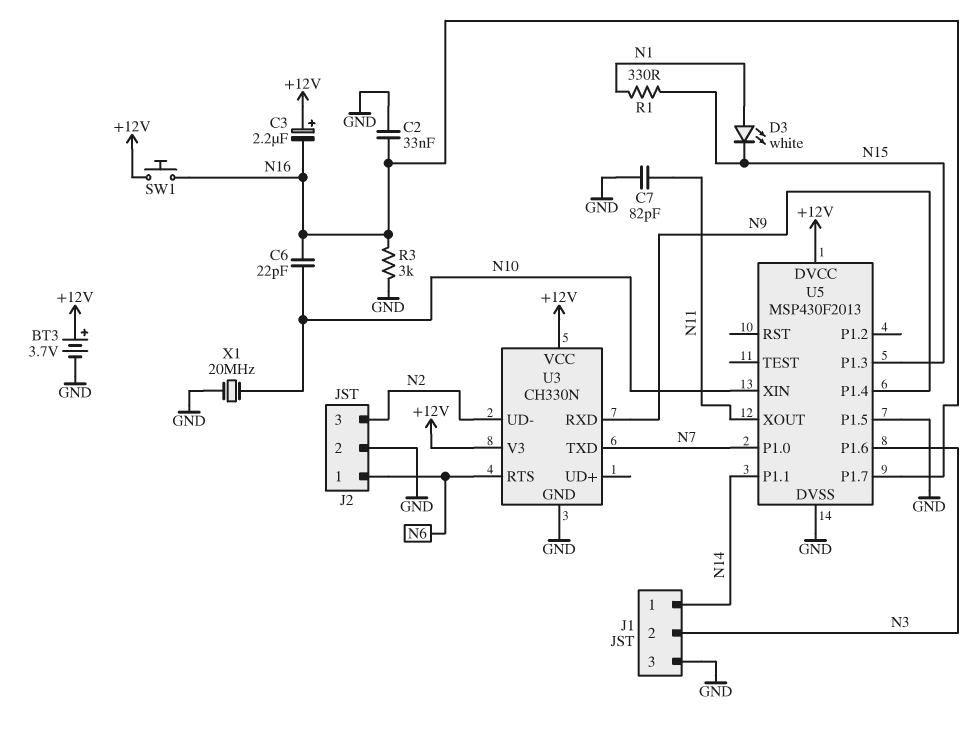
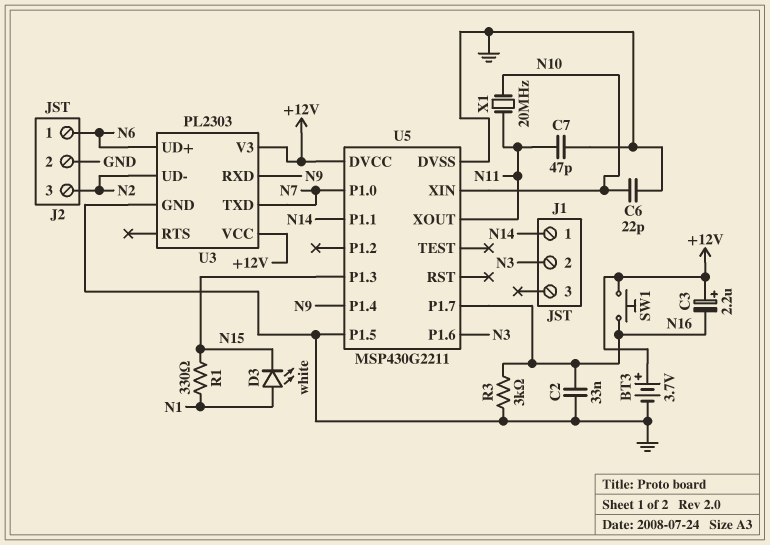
C6: 22pF (N10, N16) -> 22pF (GND, N10)
C7: 82pF (GND, N11) -> 47pF (GND, N11)
J1 pin 3: GND -> none
U3: CH330N -> PL2303
U3 pin RTS: N6 -> none
U3 pin UD+: none -> N6
U5: MSP430F2013 -> MSP430G2211
X1: 20MHz (GND, N10) -> 20MHz (N10, N11)

